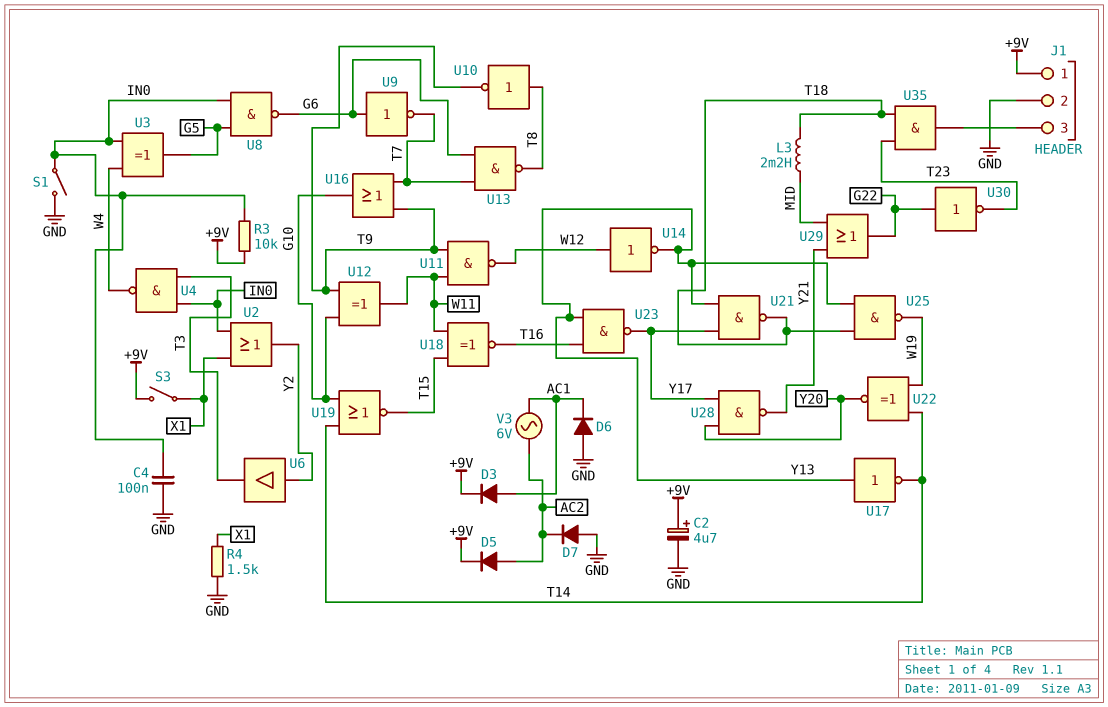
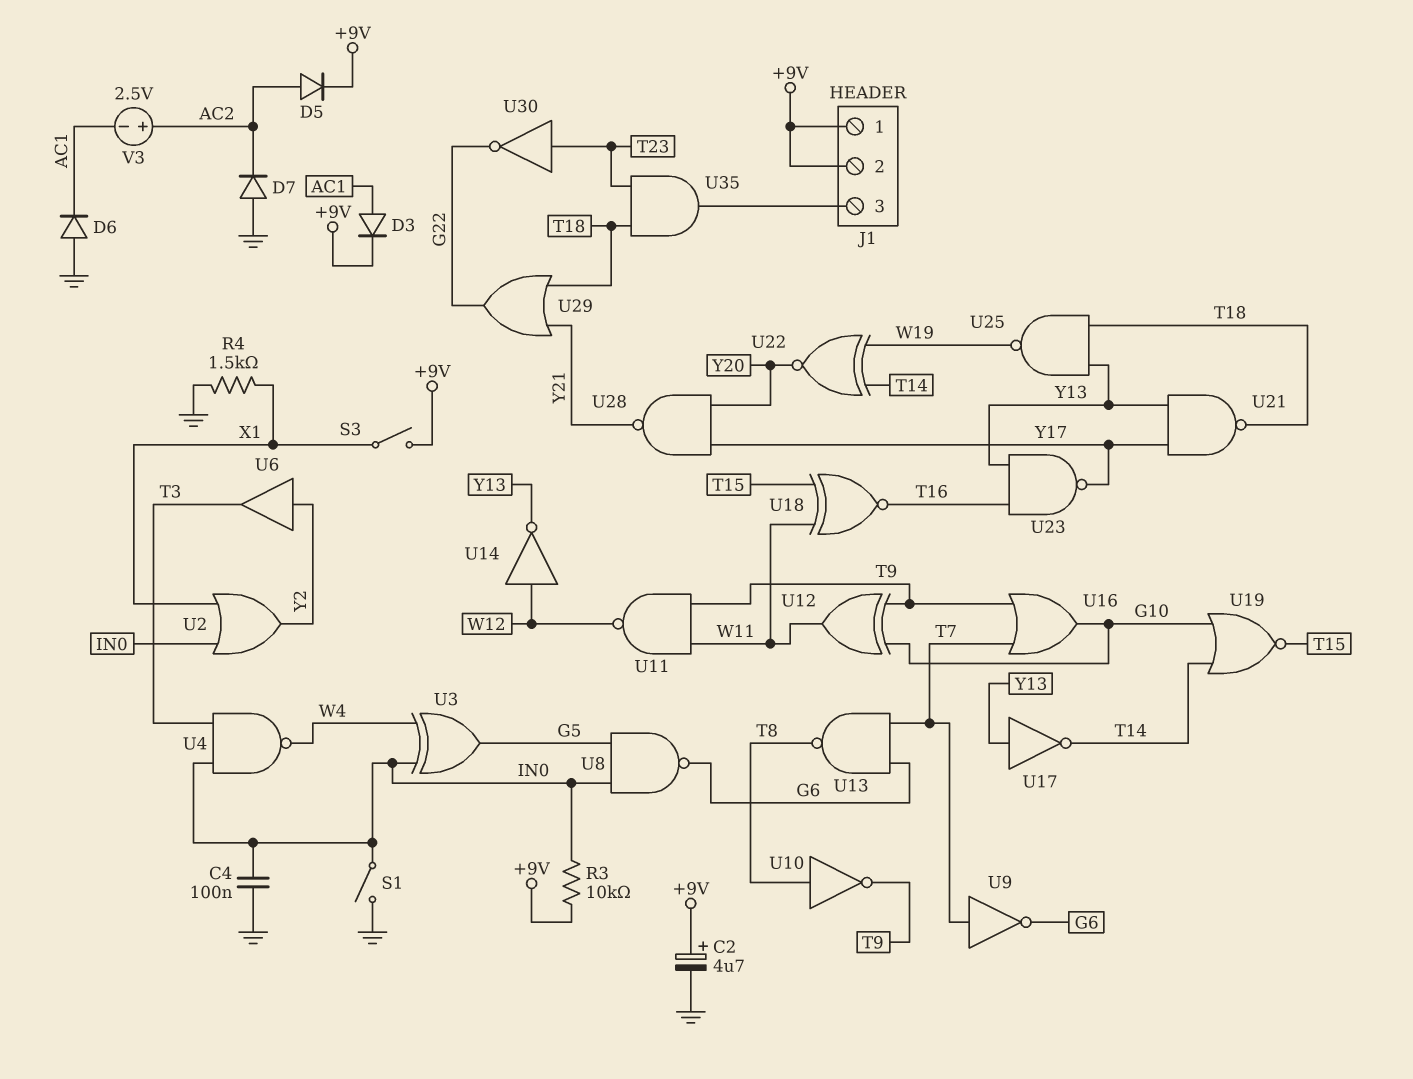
J1 pin 2: GND -> +9V
L3: 2.2mH (MID, T18) -> none
U9: NOT (in G6, out T7) -> NOT (in T7, out G6)
U29: OR (in MID, in Y21, out G22) -> OR (in T18, in Y21, out G22)
U30: NOT (in G22, out T23) -> NOT (in T23, out G22)
V3: AC 6V (AC1, AC2) -> 2.5V (plus AC2, minus AC1)

